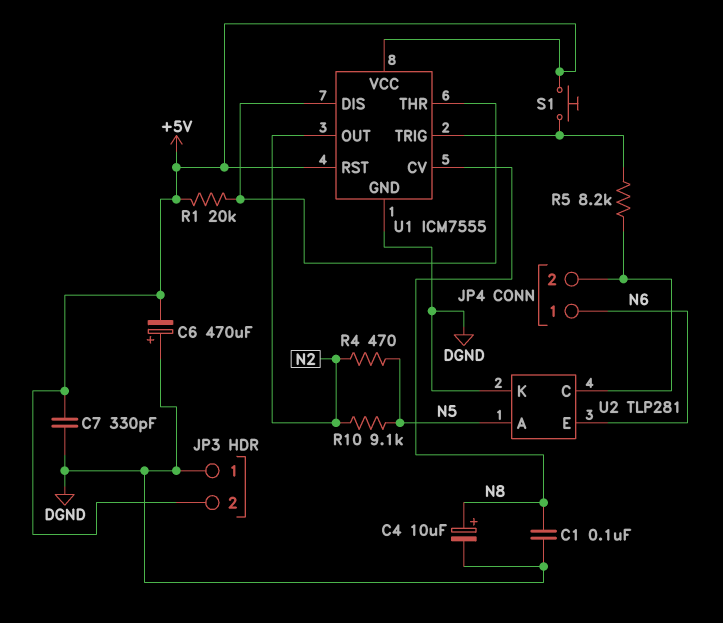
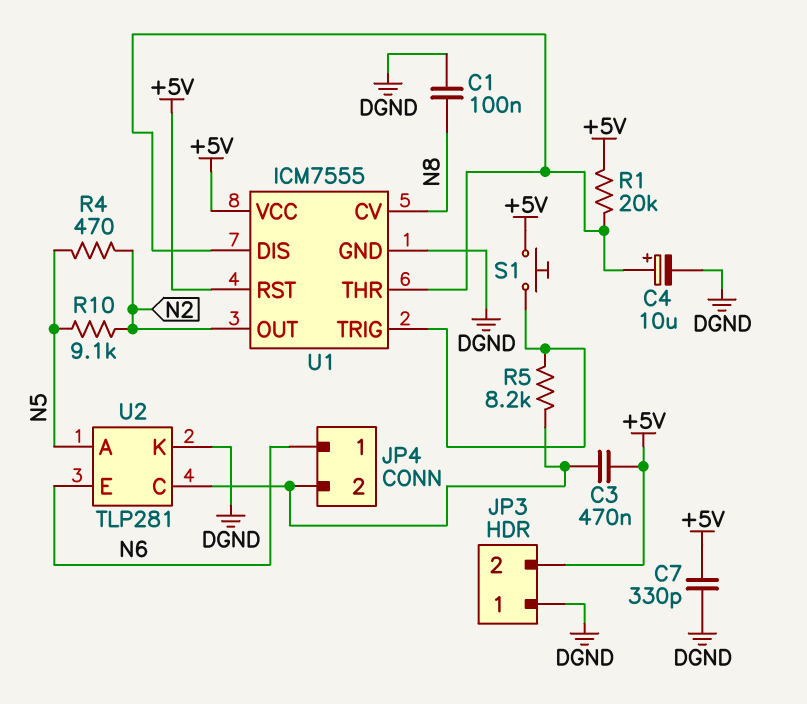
C3: none -> 470nF (+5V, JP4/2)
C4: 10uF (plus N8, minus DGND) -> 10uF (plus U1/DIS, minus DGND)
C6: 470uF (plus DGND, minus +5V) -> none

